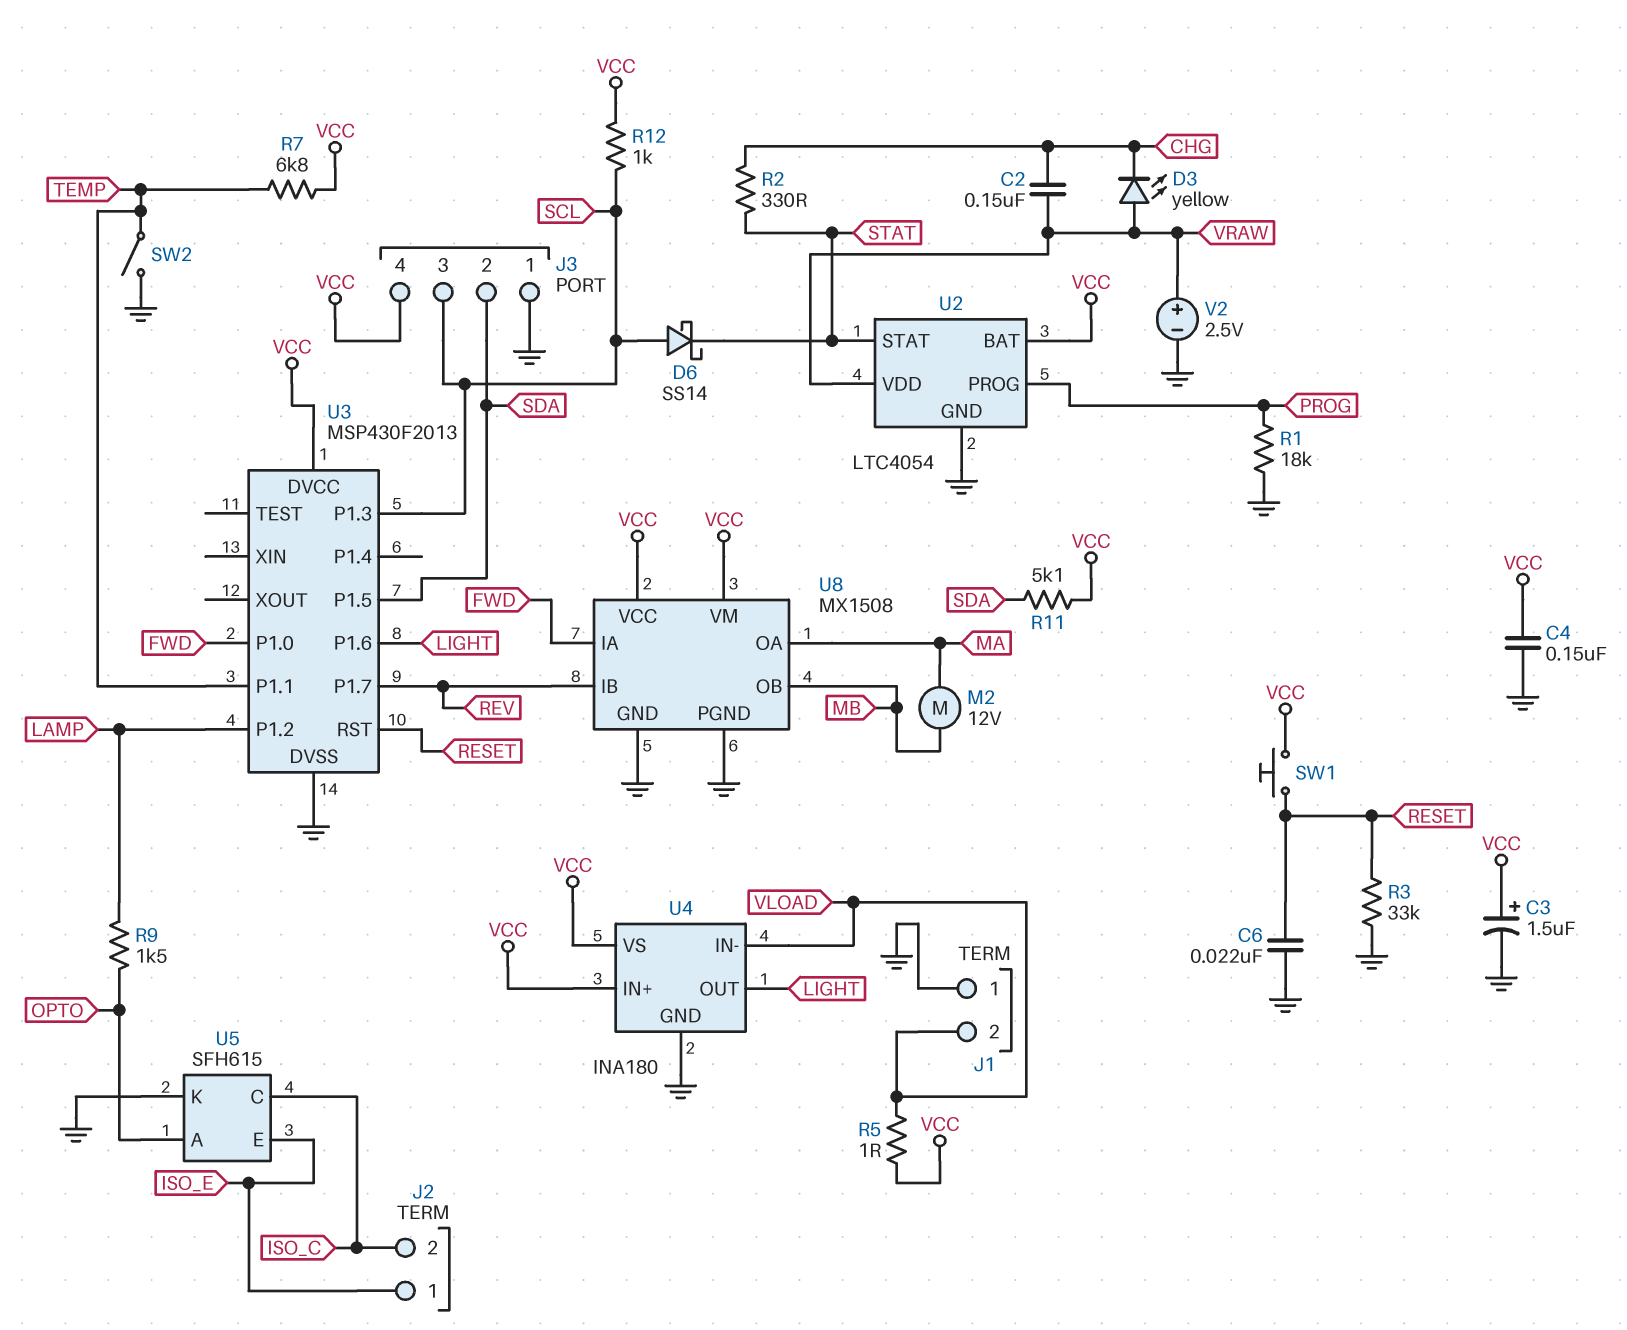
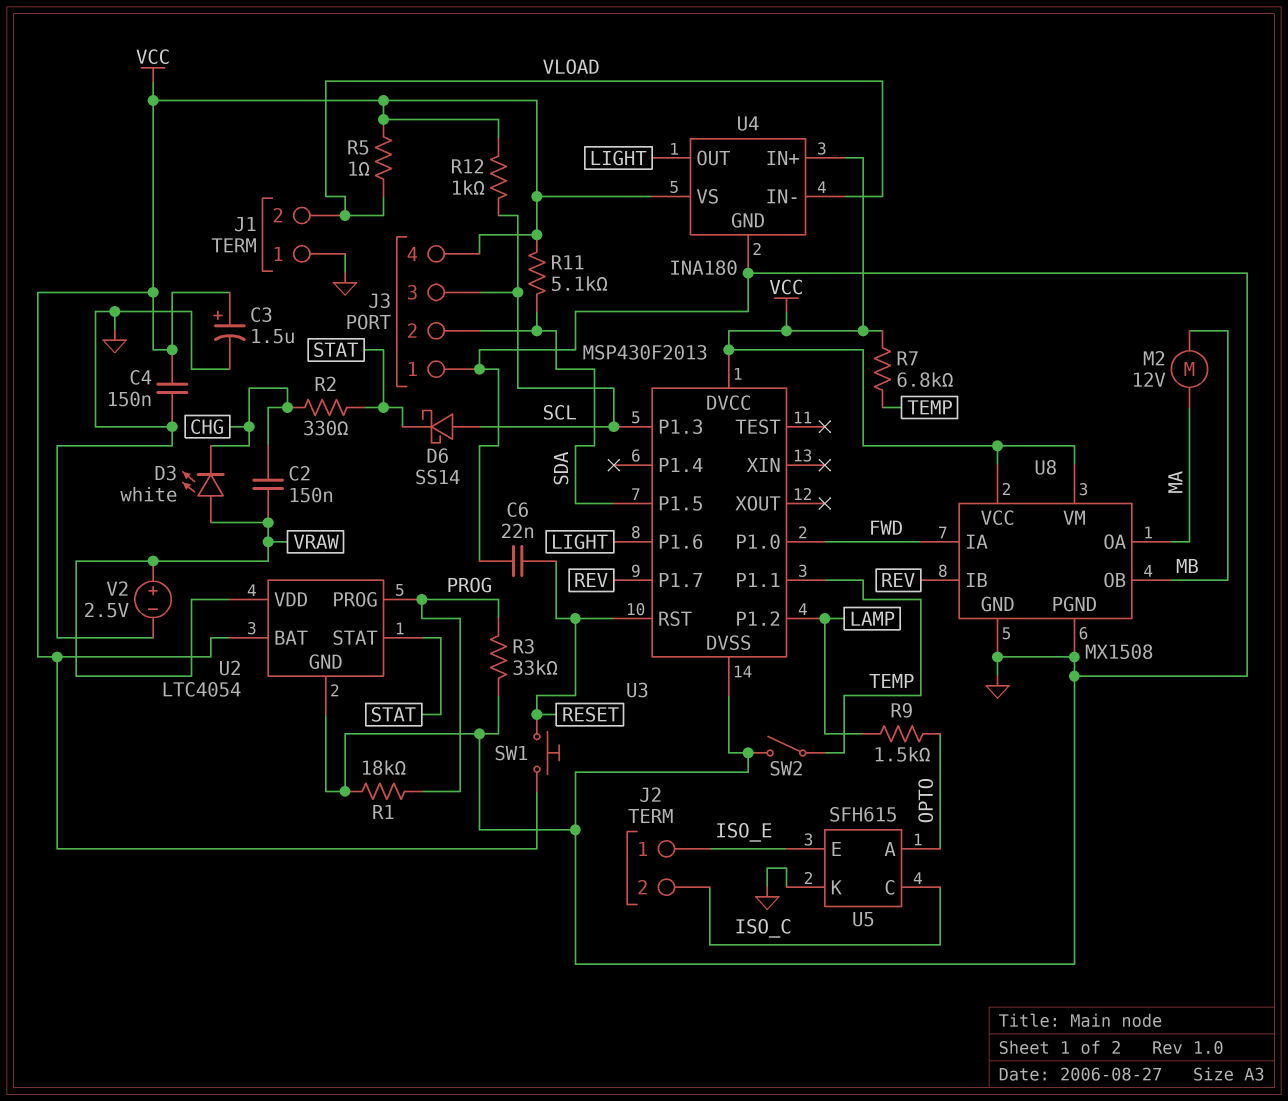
D3: LED yellow (A VRAW, K CHG) -> LED white (A VRAW, K CHG)
R3: 33k (GND, RESET) -> 33k (GND, PROG)

